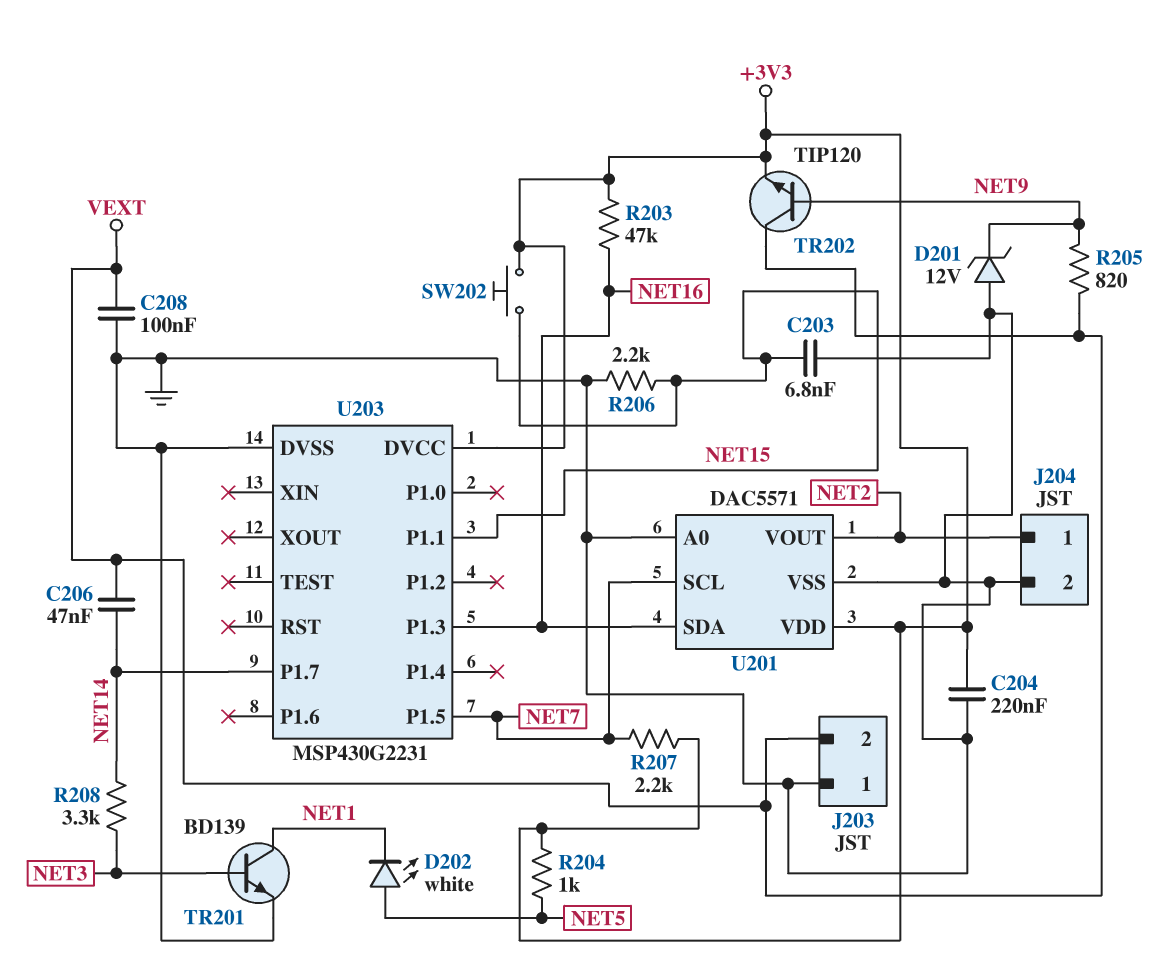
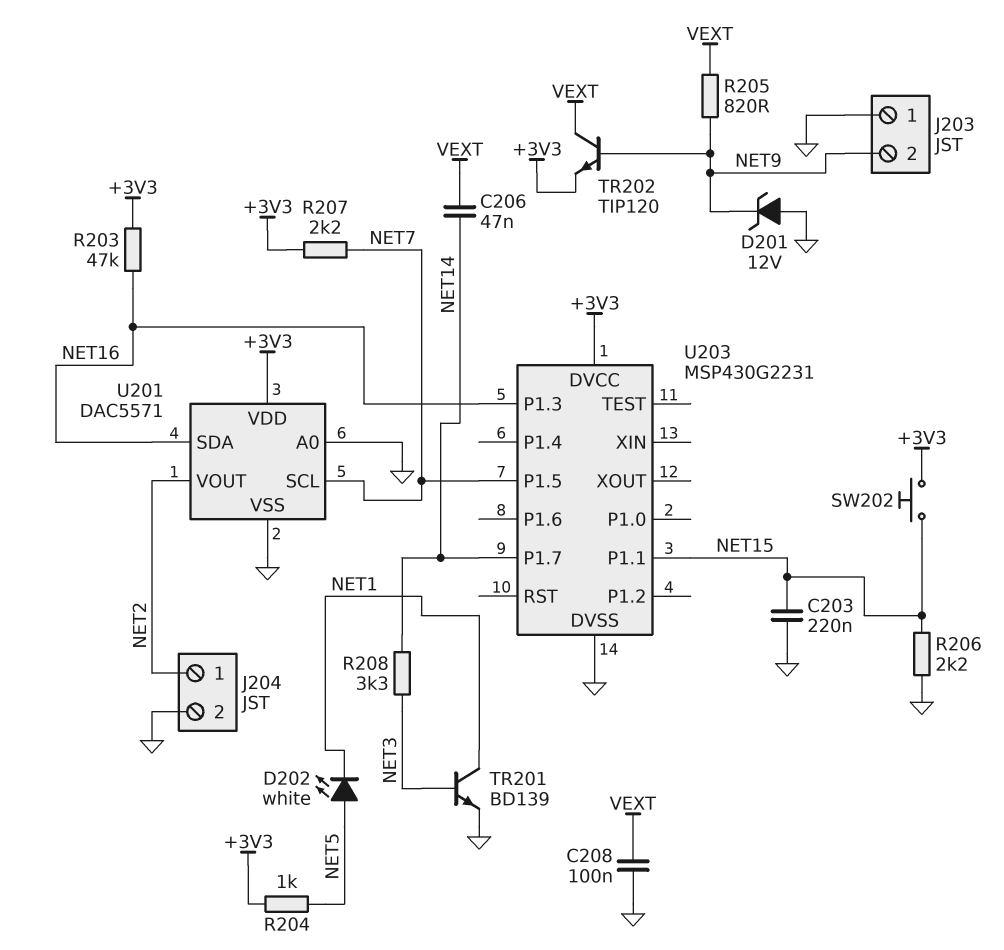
C203: 6.8nF (GND, NET15) -> 220nF (GND, NET15)
C204: 220nF (+3V3, GND) -> none
J203 pin 2: VEXT -> NET9

